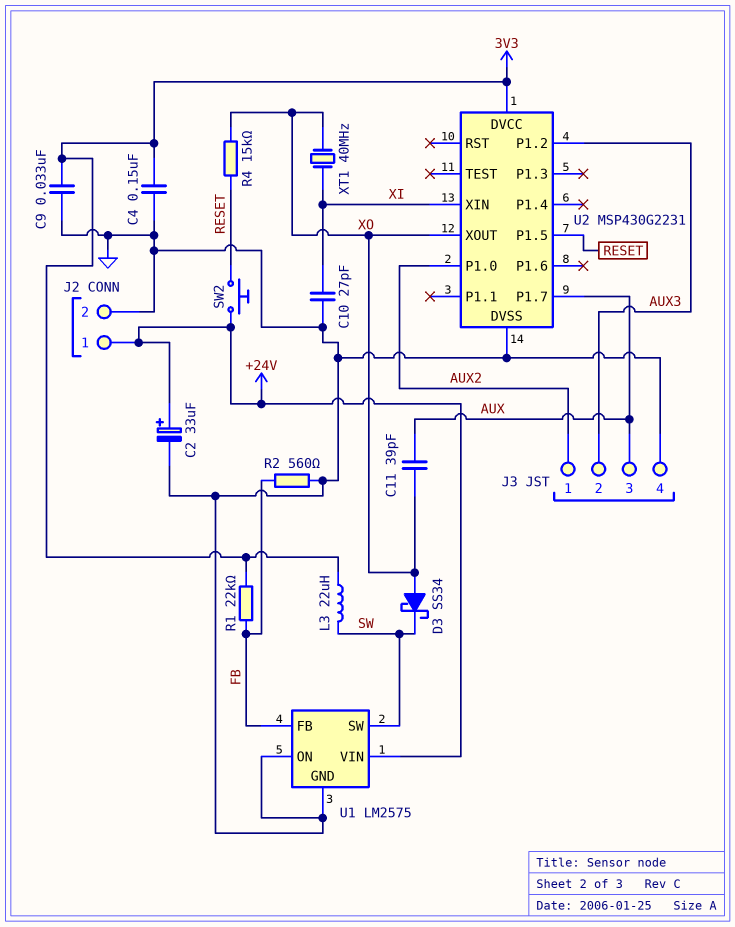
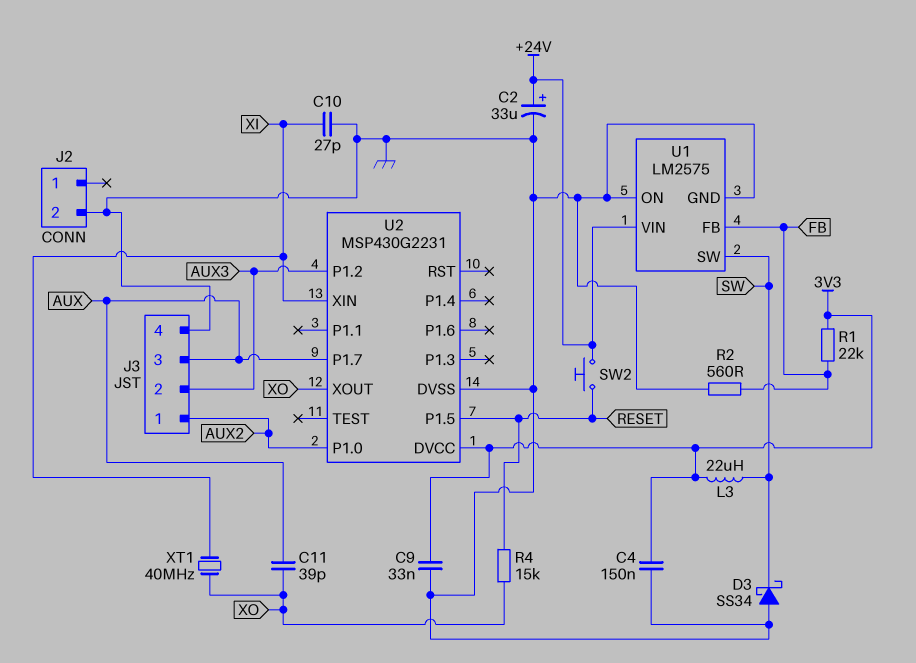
D3: schottky SS34 (A XO, K SW) -> schottky SS34 (A GND, K SW)
J2 pin 1: +24V -> none

